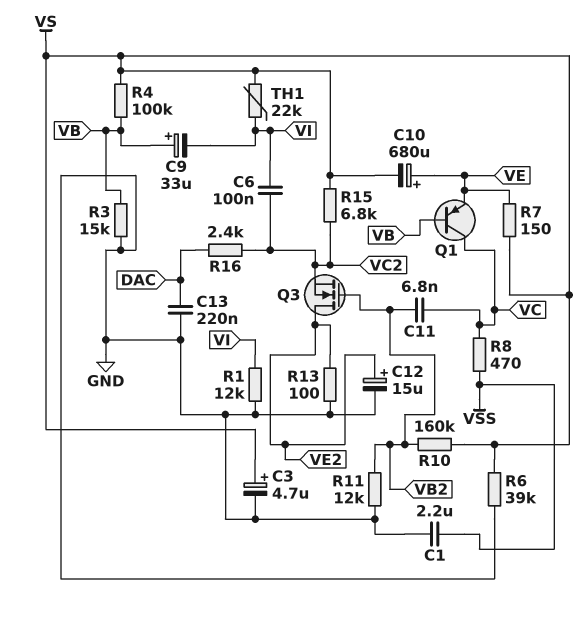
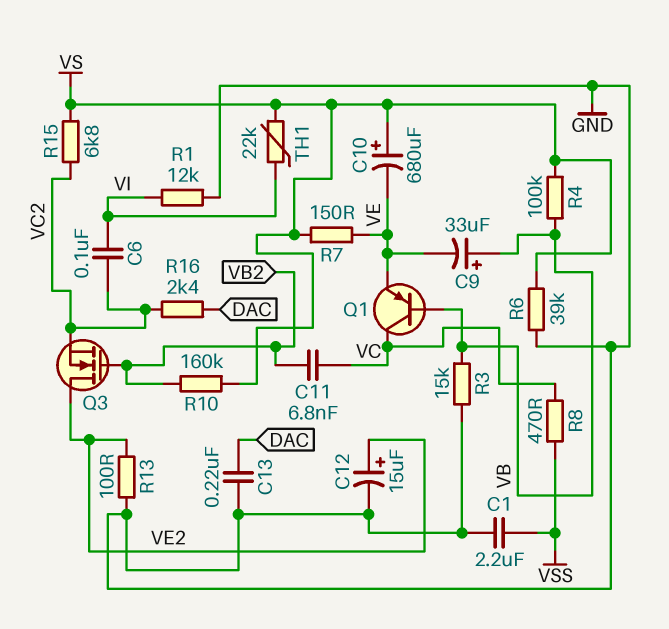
C3: 4.7uF (plus VS, minus GND) -> none
C9: 33uF (plus VB, minus VI) -> 33uF (plus VB, minus VE)
C10: 680uF (plus VE, minus VS) -> 680uF (plus VS, minus VE)
R11: 12k (GND, VB2) -> none

